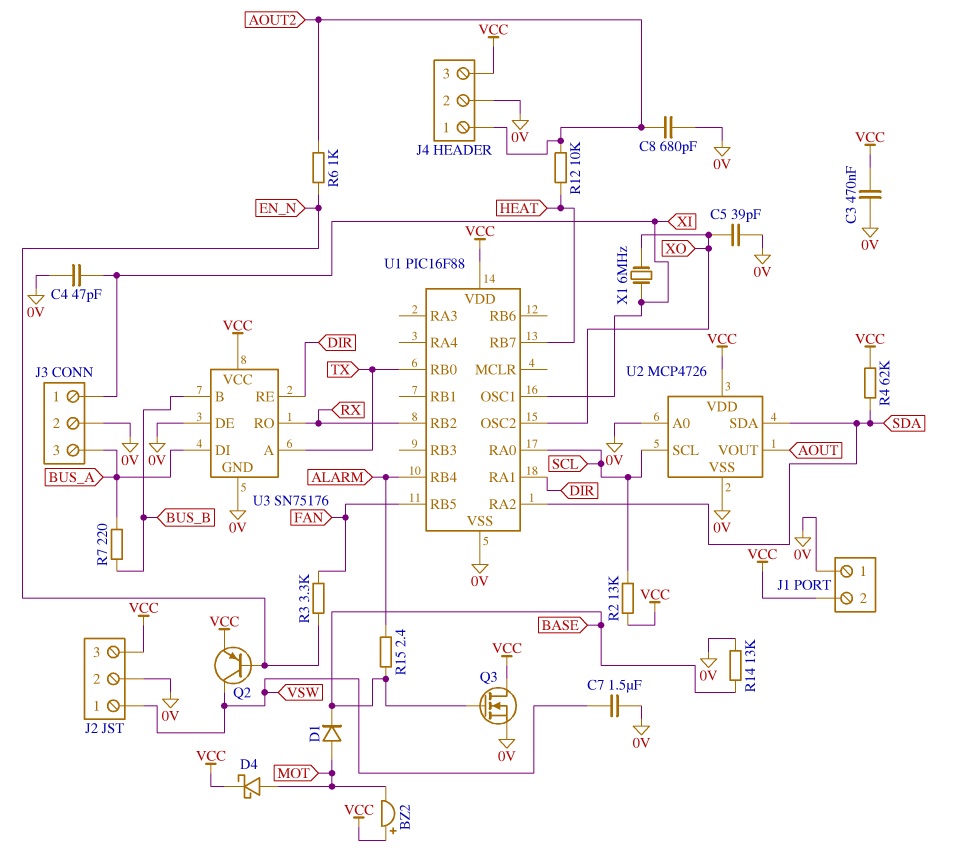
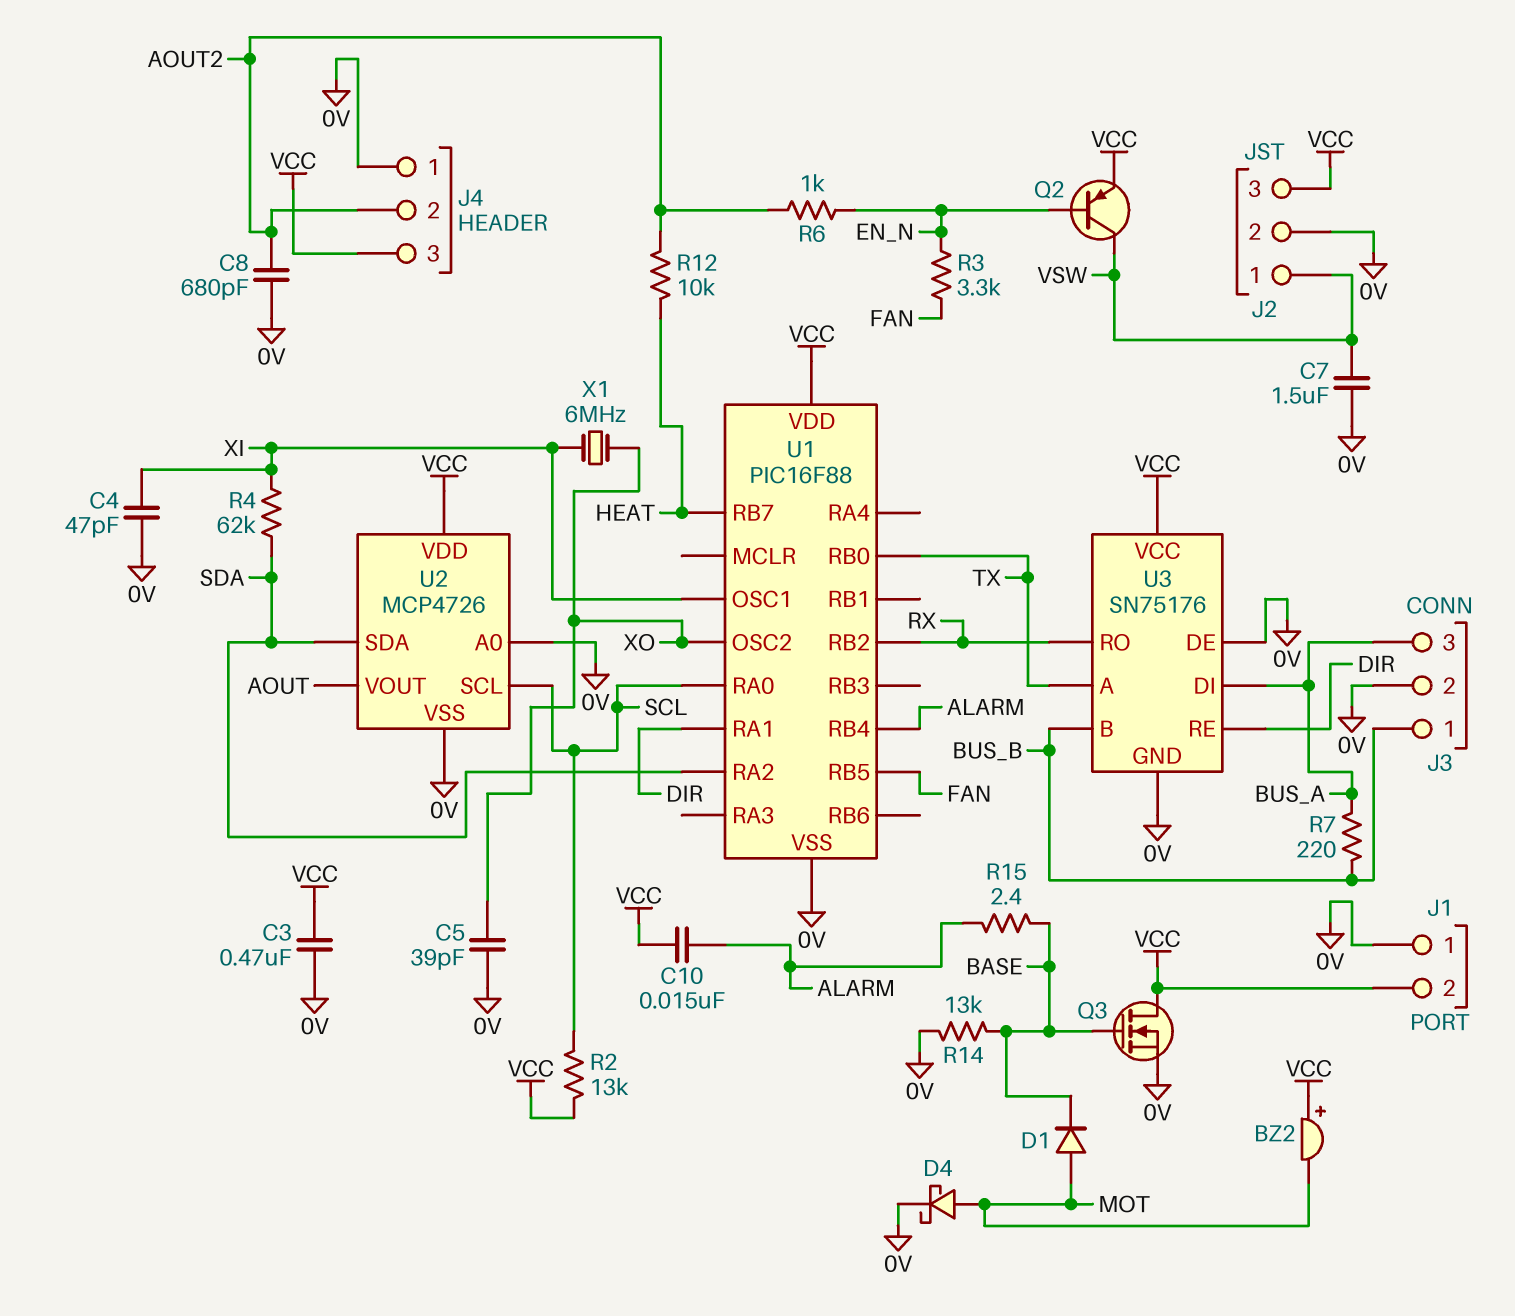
C10: none -> 15nF (ALARM, VCC)
D4: schottky (A MOT, K VCC) -> schottky (A MOT, K 0V)
J3 pin 1: XI -> BUS_B
J4 pin 1: AOUT2 -> 0V
J4 pin 2: 0V -> AOUT2
R4: 62k (SDA, VCC) -> 62k (SDA, XI)

